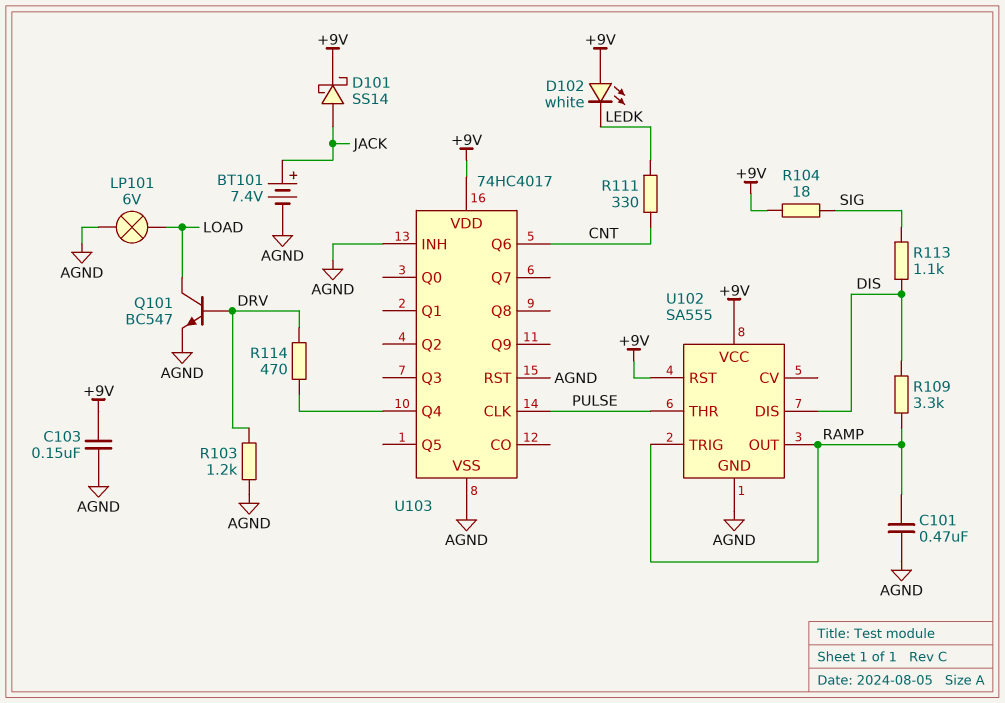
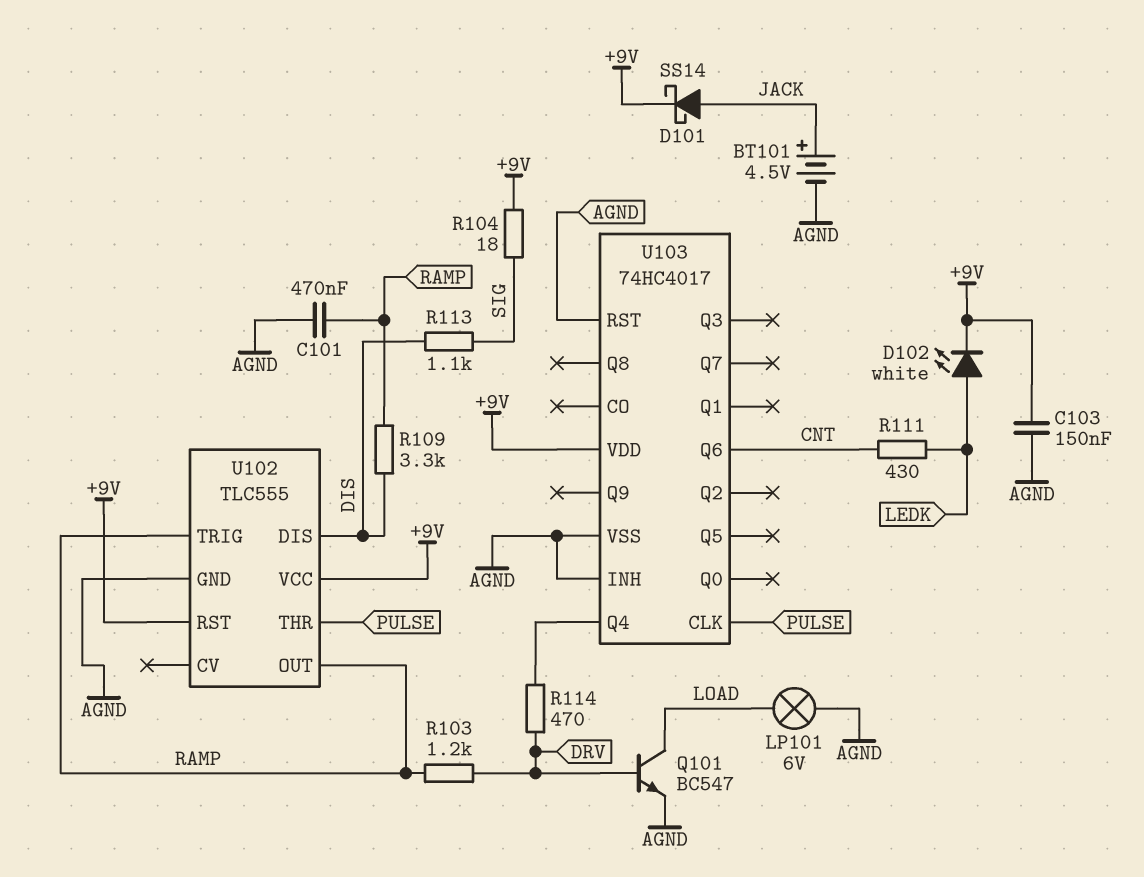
BT101: 7.4V (plus JACK, minus AGND) -> 4.5V (plus JACK, minus AGND)
D102: LED white (A +9V, K LEDK) -> LED white (A LEDK, K +9V)
R103: 1.2k (AGND, DRV) -> 1.2k (DRV, RAMP)
R111: 330 (CNT, LEDK) -> 430 (CNT, LEDK)
U102: SA555 -> TLC555

